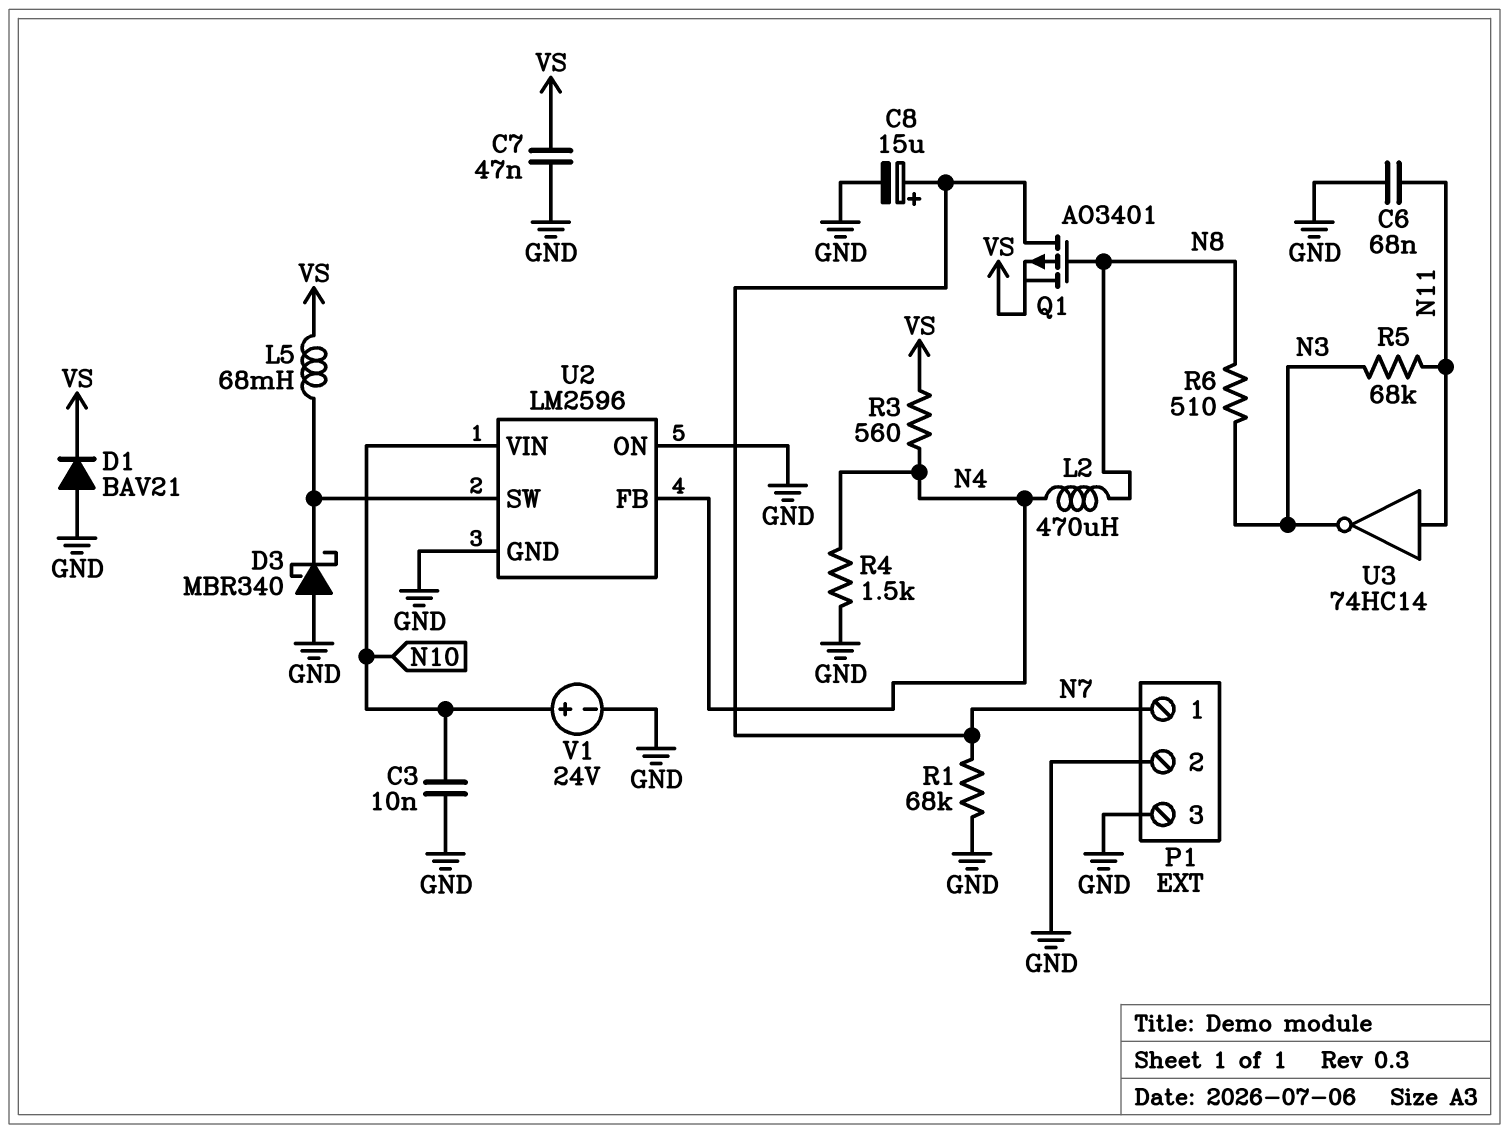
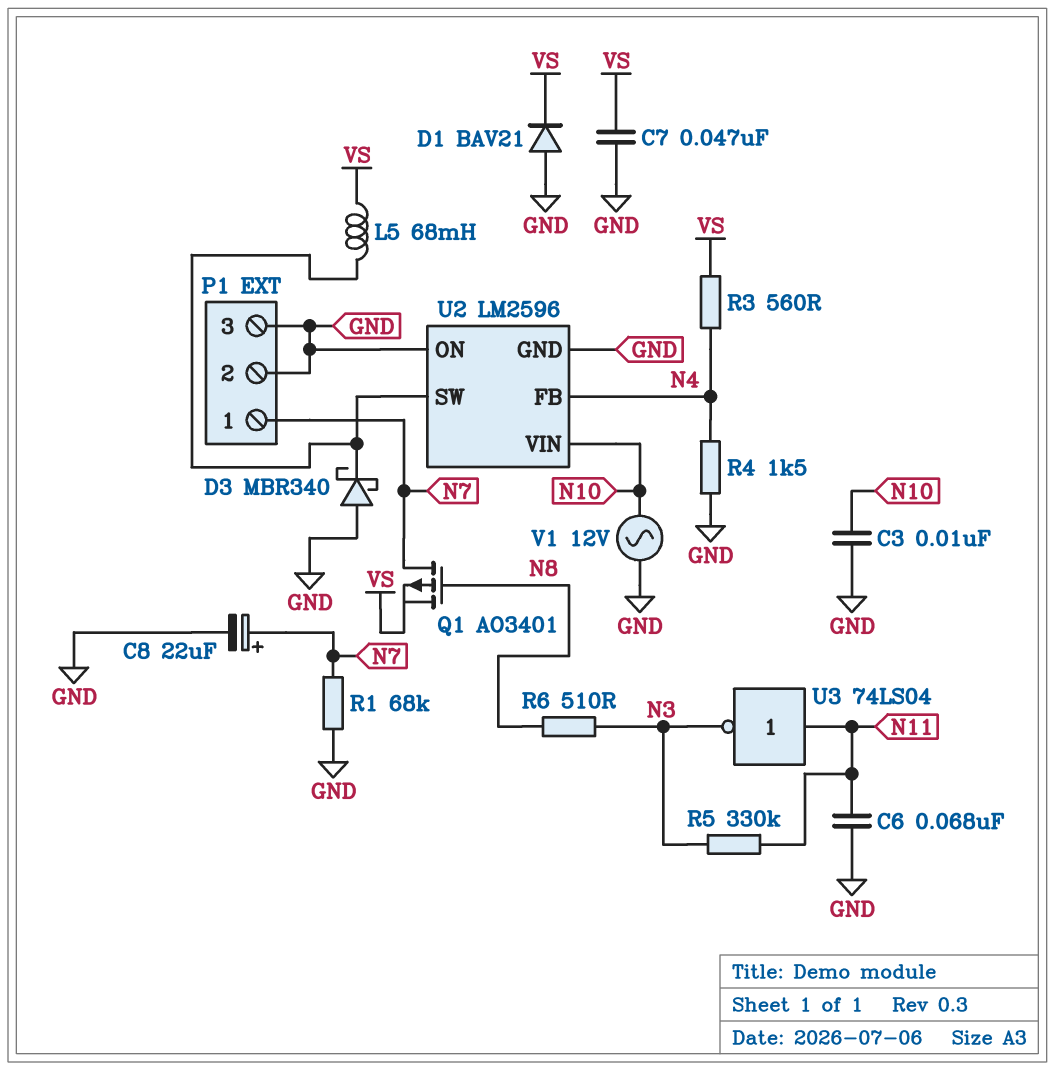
C8: 15uF (plus N7, minus GND) -> 22uF (plus N7, minus GND)
L2: 470uH (N4, N8) -> none
R5: 68k (N3, N11) -> 330k (N3, N11)
U3: NOT 74HC14 (in N11, out N3) -> NOT 74LS04 (in N11, out N3)
V1: 24V (plus N10, minus GND) -> AC 12V (GND, N10)

